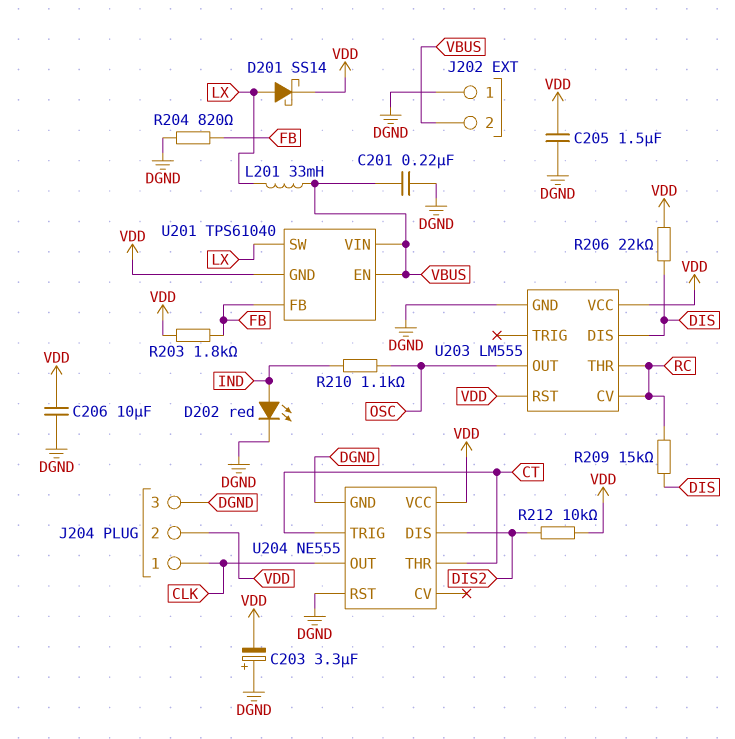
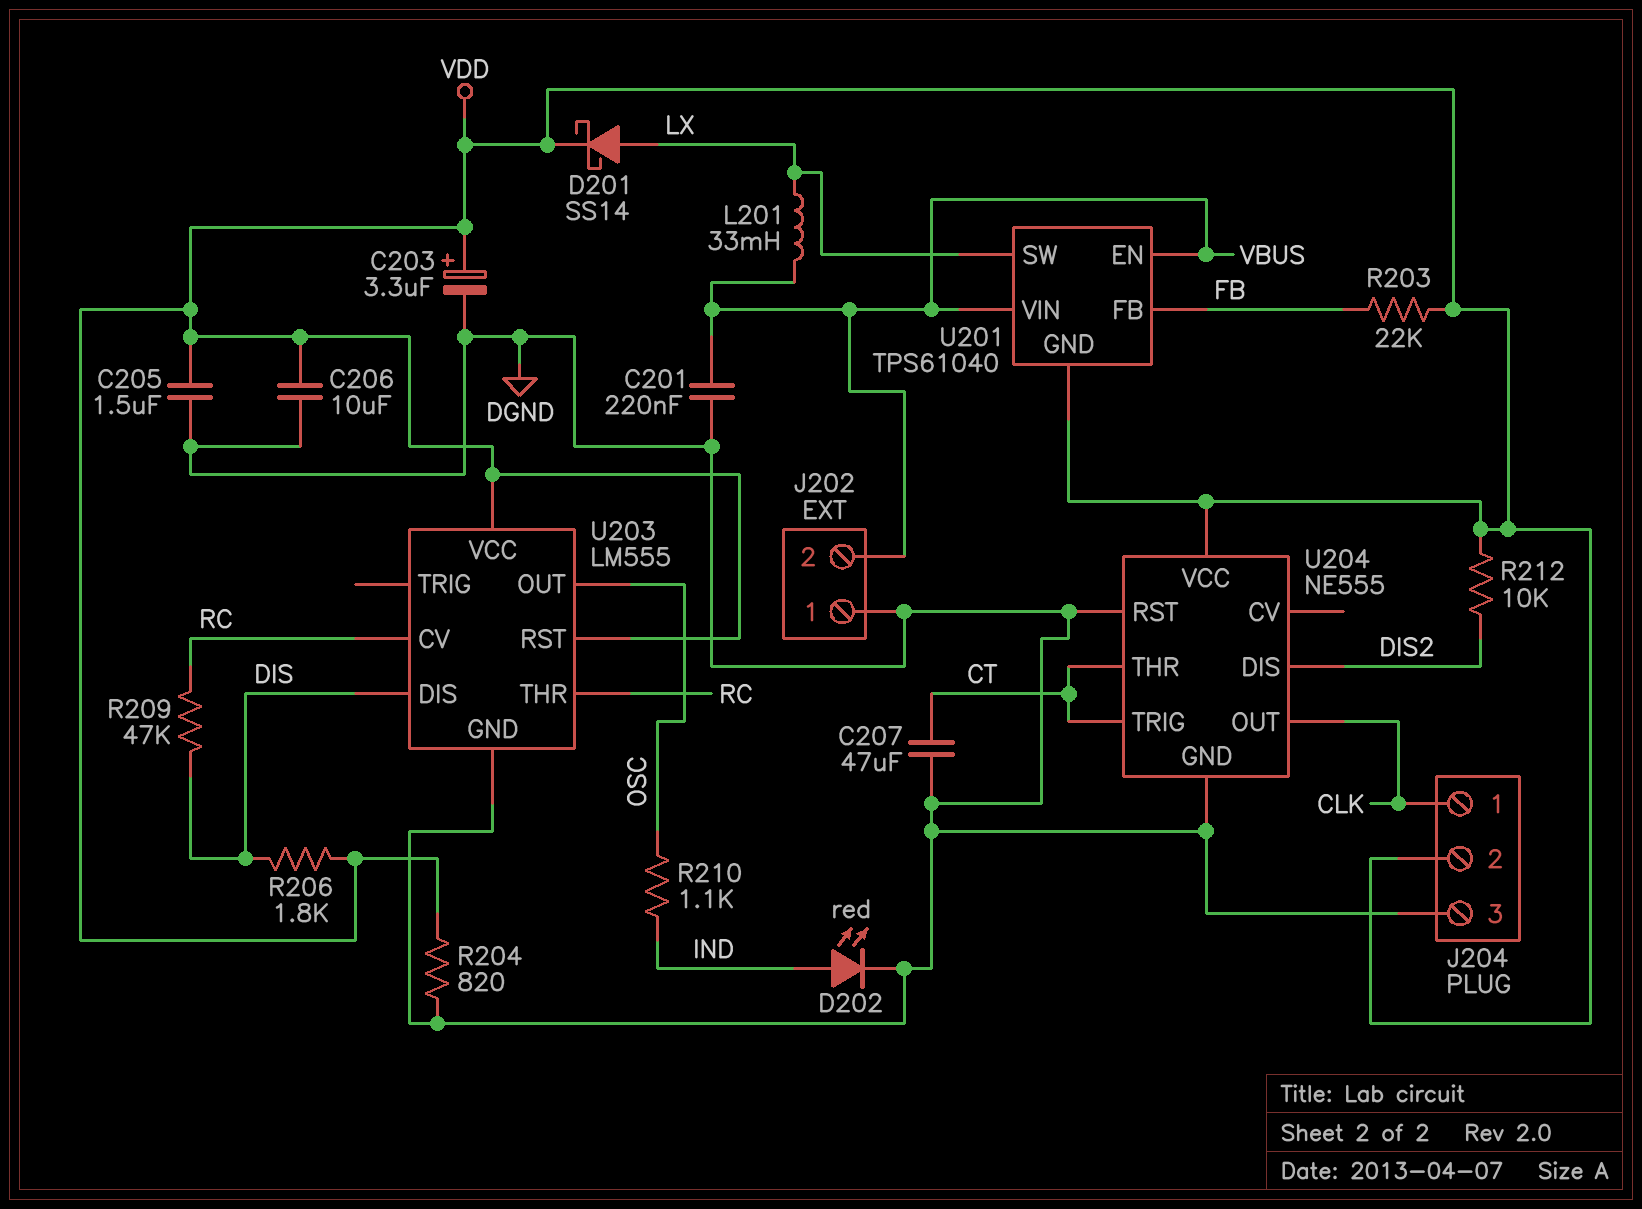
C203: 3.3uF (plus DGND, minus VDD) -> 3.3uF (plus VDD, minus DGND)
C207: none -> 47uF (CT, DGND)
R203: 1.8k (FB, VDD) -> 22k (FB, VDD)
R204: 820 (DGND, FB) -> 820 (DGND, VDD)
R206: 22k (DIS, VDD) -> 1.8k (DIS, VDD)
R209: 15k (DIS, RC) -> 47k (DIS, RC)

